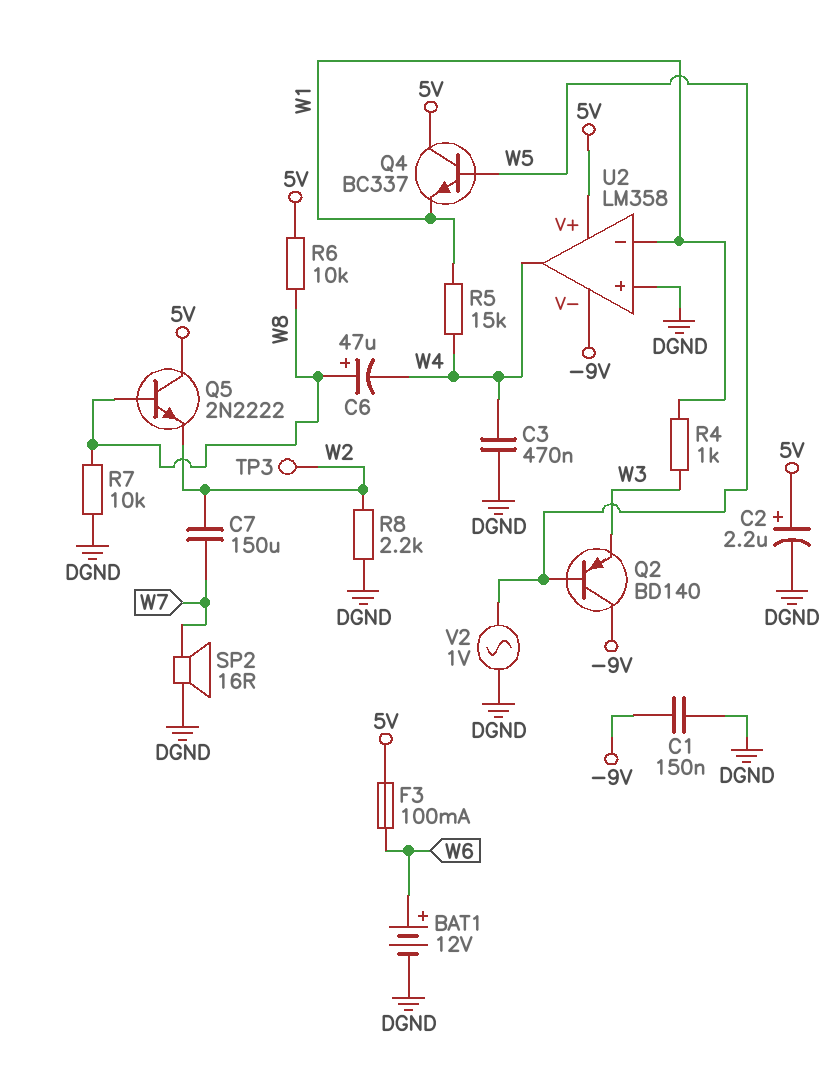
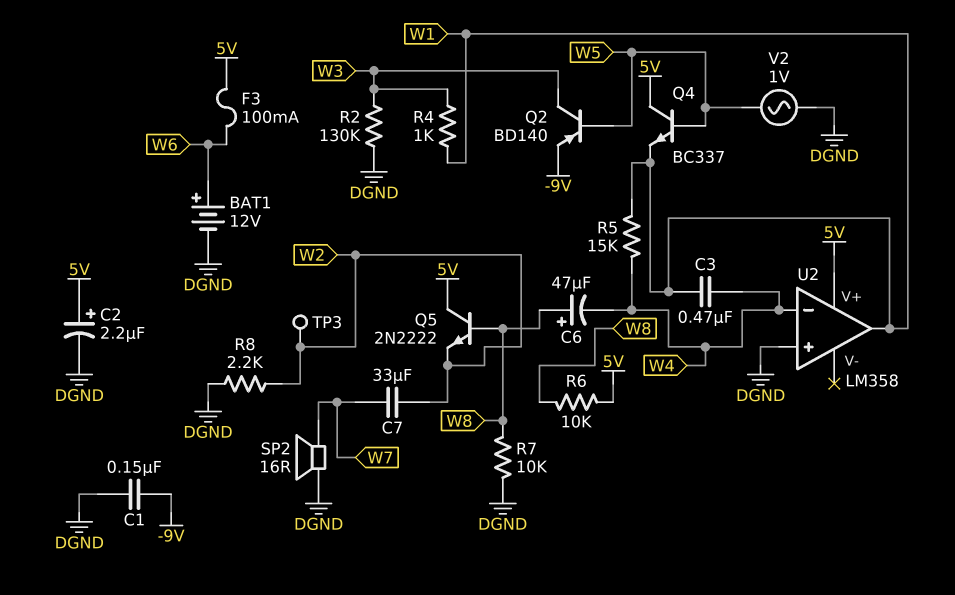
C3: 470nF (DGND, W4) -> 470nF (W1, W4)
C7: 150uF (W2, W7) -> 33uF (W2, W7)
Q2: PNP BD140 (B W5, C -9V, E W3) -> PNP BD140 (B W5, C W3, E -9V)
R2: none -> 130k (DGND, W3)
U2 pin V-: -9V -> none
U2 pin in-: W1 -> W4
U2 pin out: W4 -> W1

